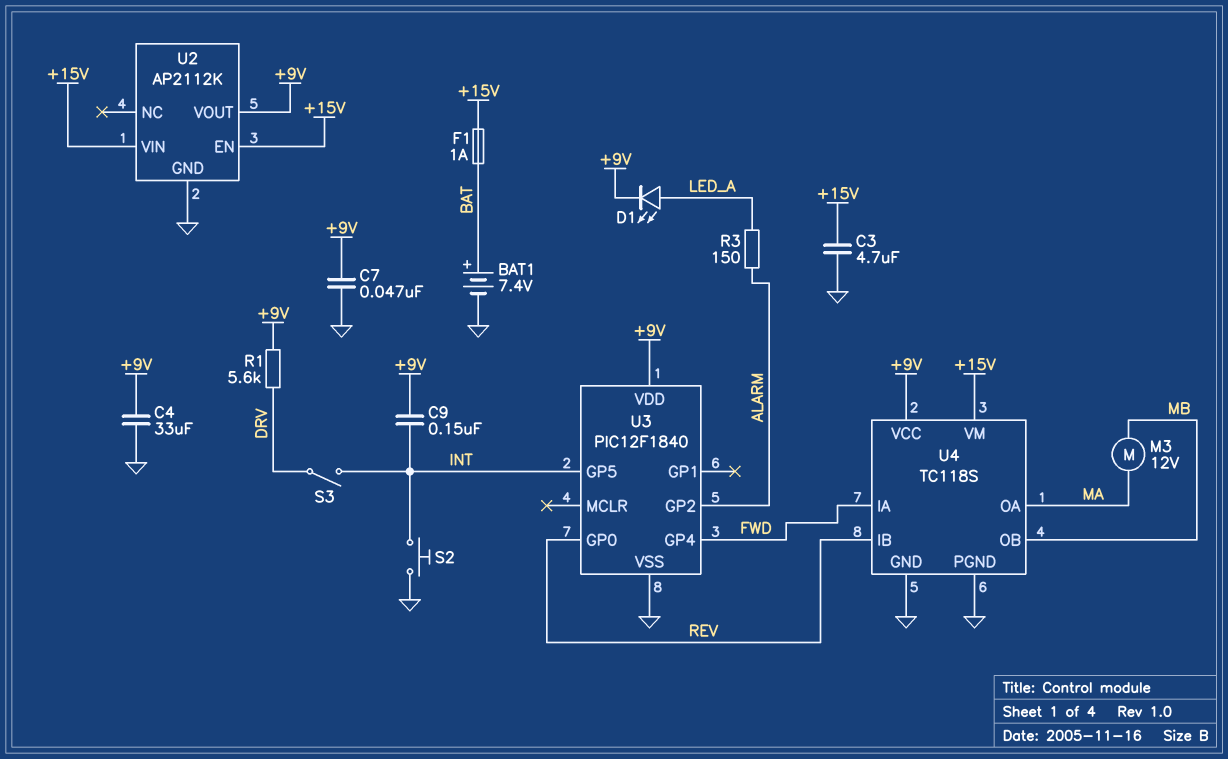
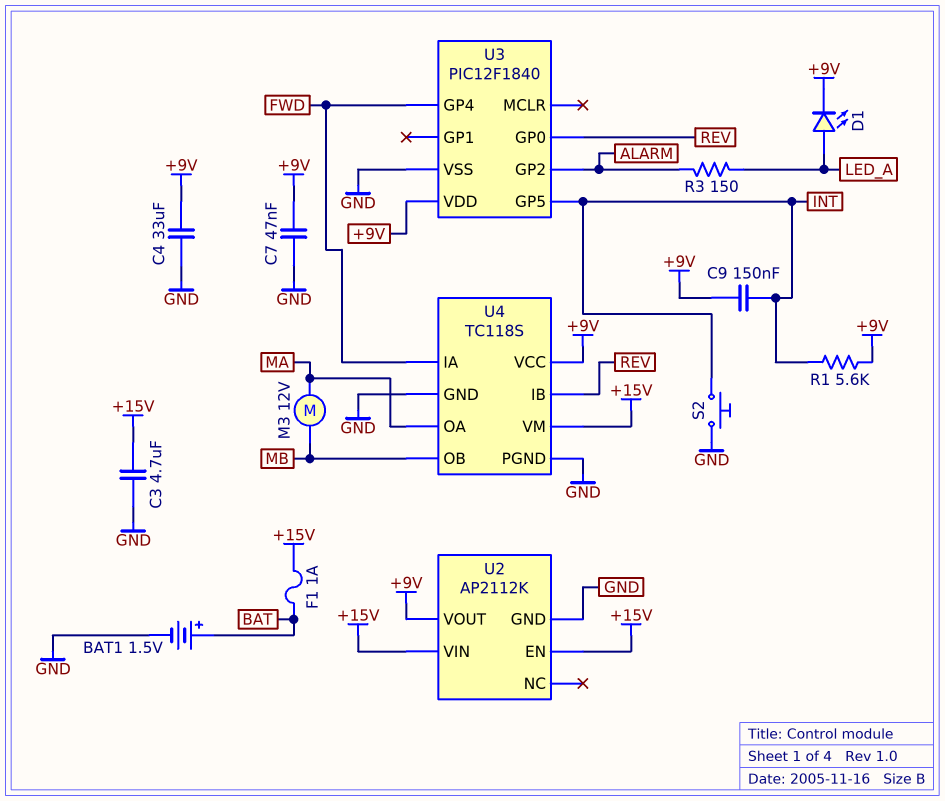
BAT1: 7.4V (plus BAT, minus GND) -> 1.5V (plus BAT, minus GND)
R1: 5.6k (+9V, DRV) -> 5.6k (+9V, INT)
S3: switch (DRV, INT) -> none

